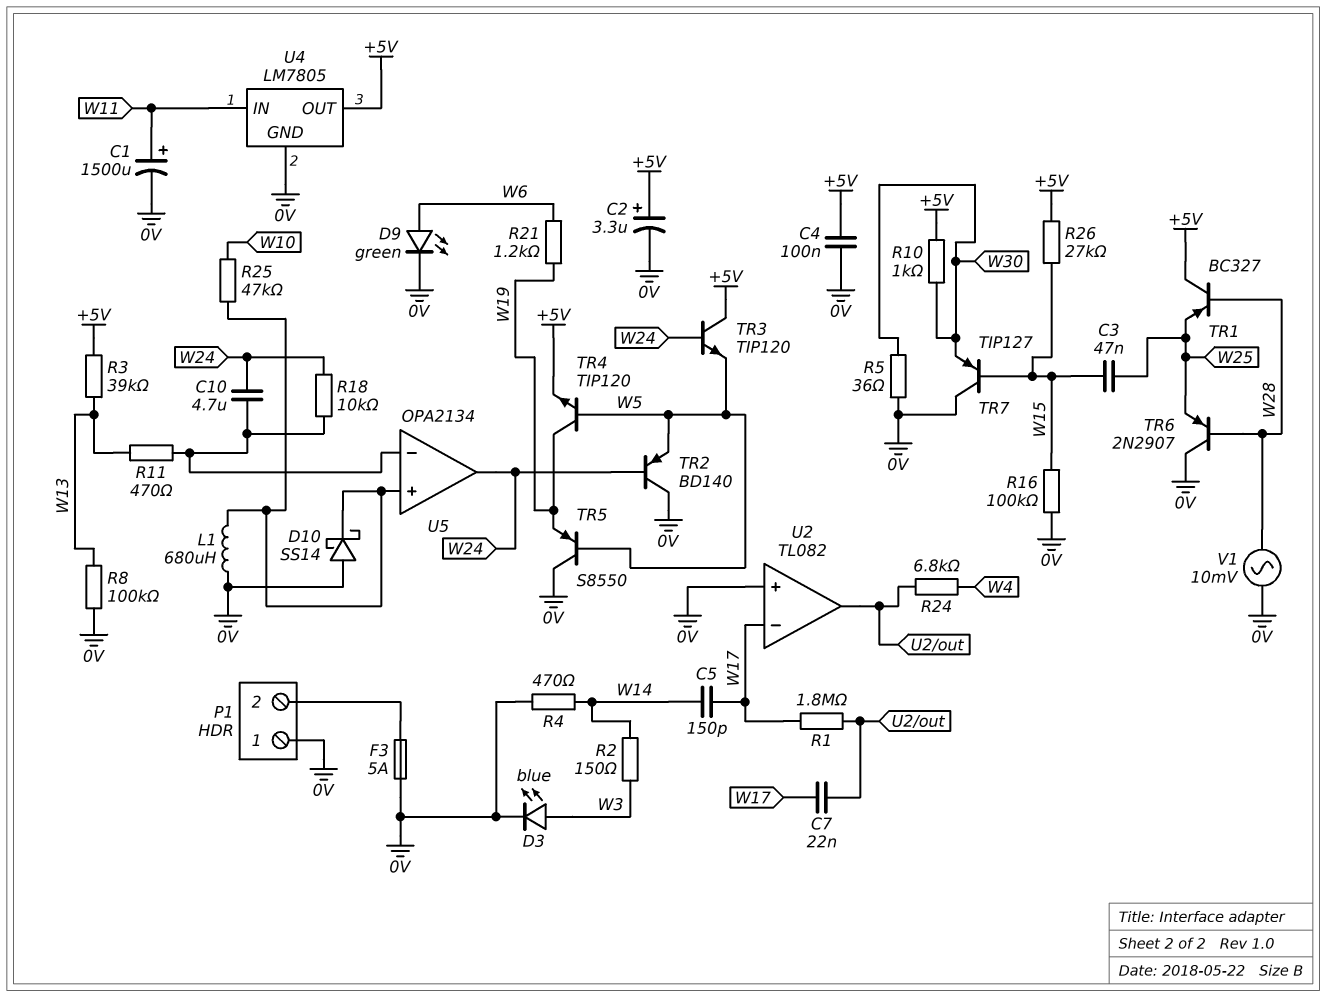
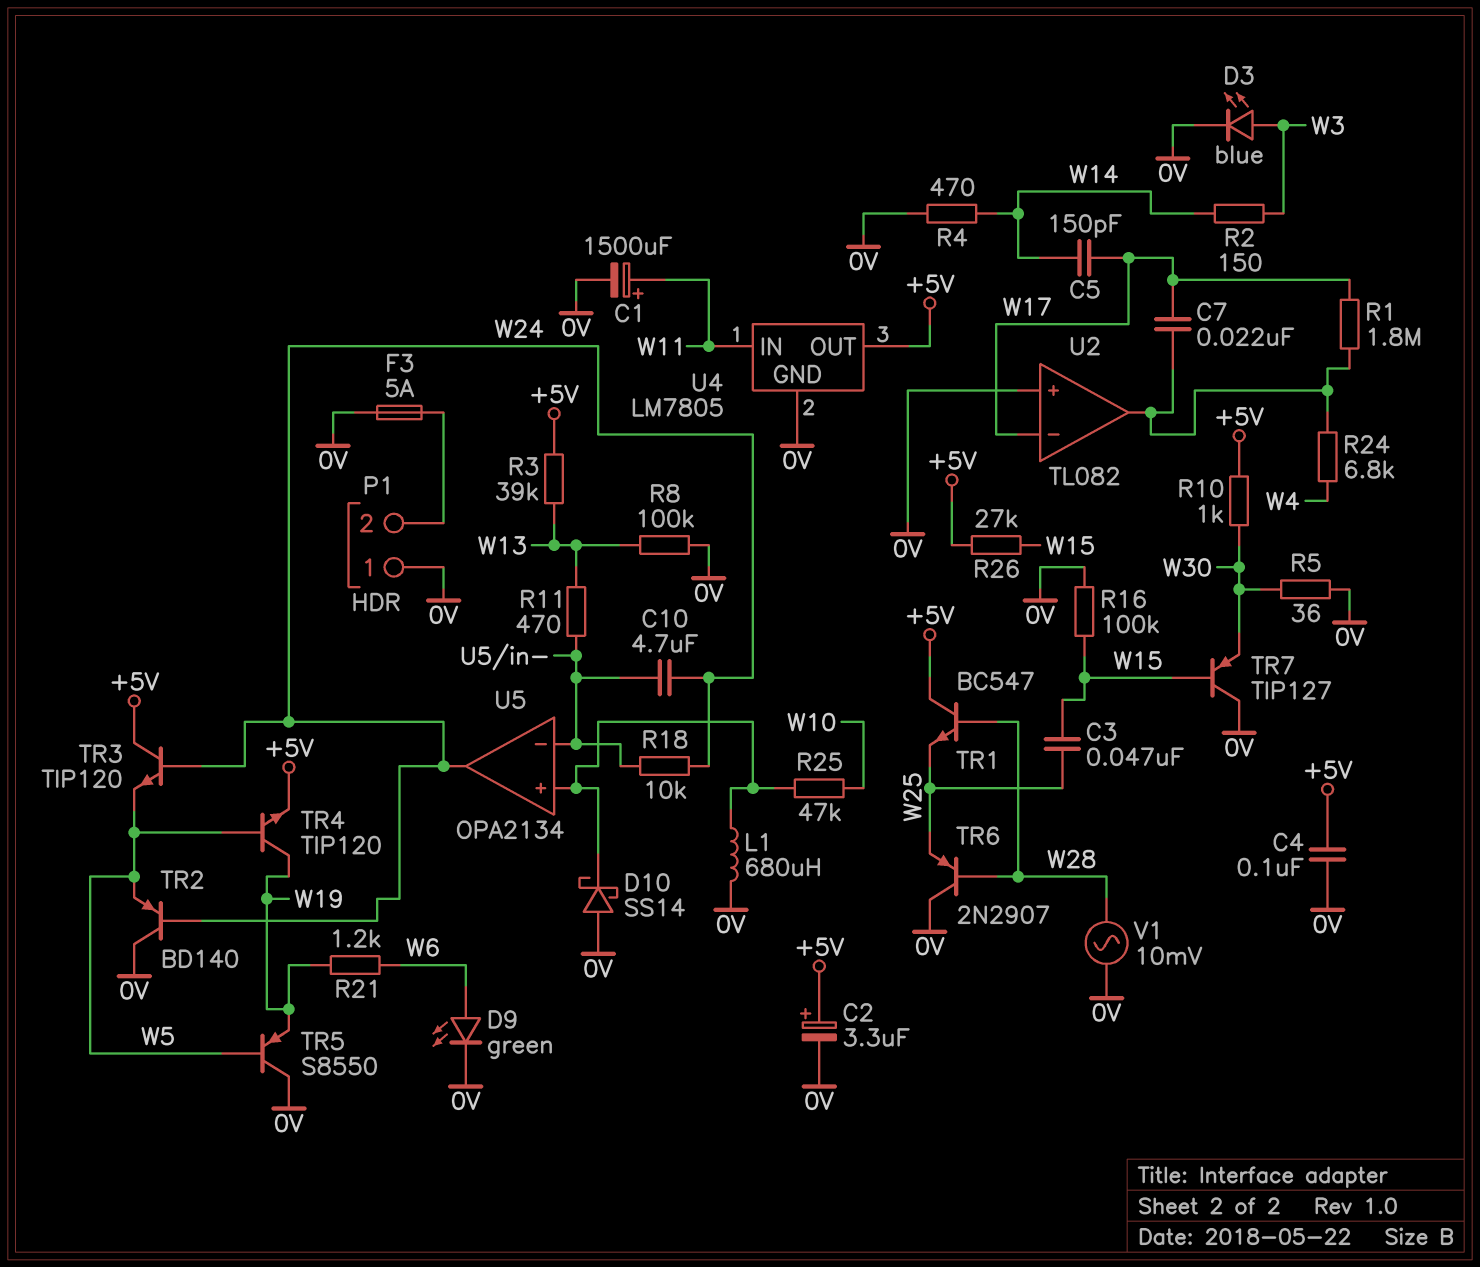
TR1: PNP BC327 (B W28, C +5V, E W25) -> NPN BC547 (B W28, C +5V, E W25)

